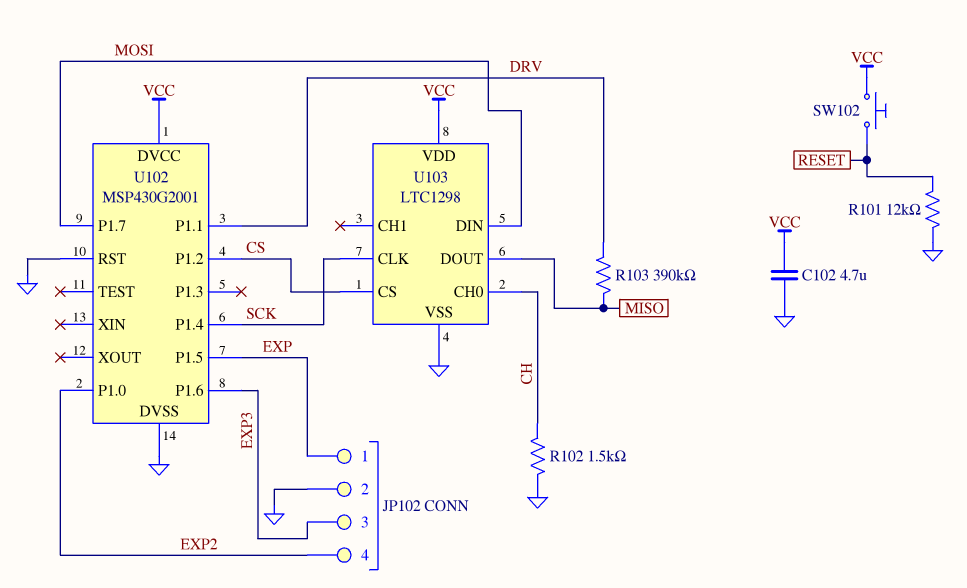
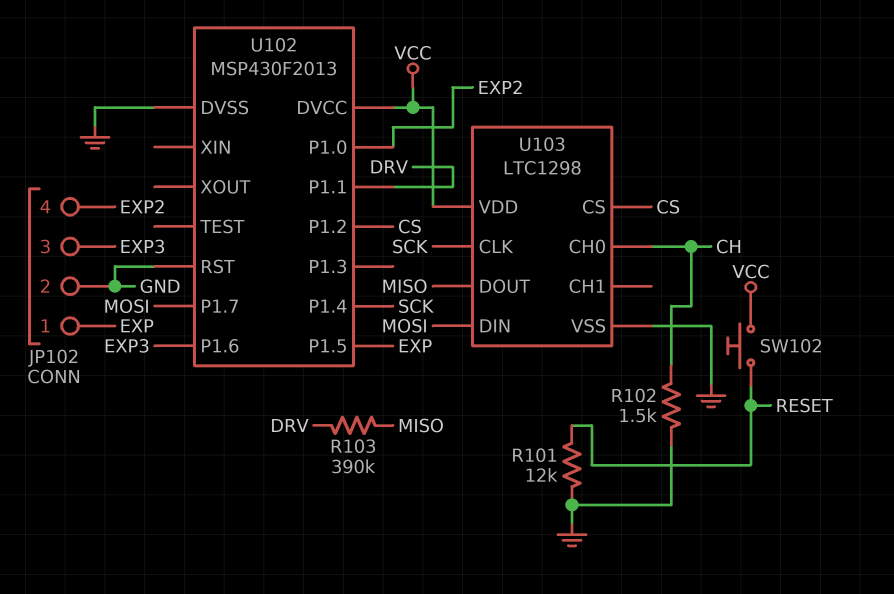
C102: 4.7uF (GND, VCC) -> none
U102: MSP430G2001 -> MSP430F2013

